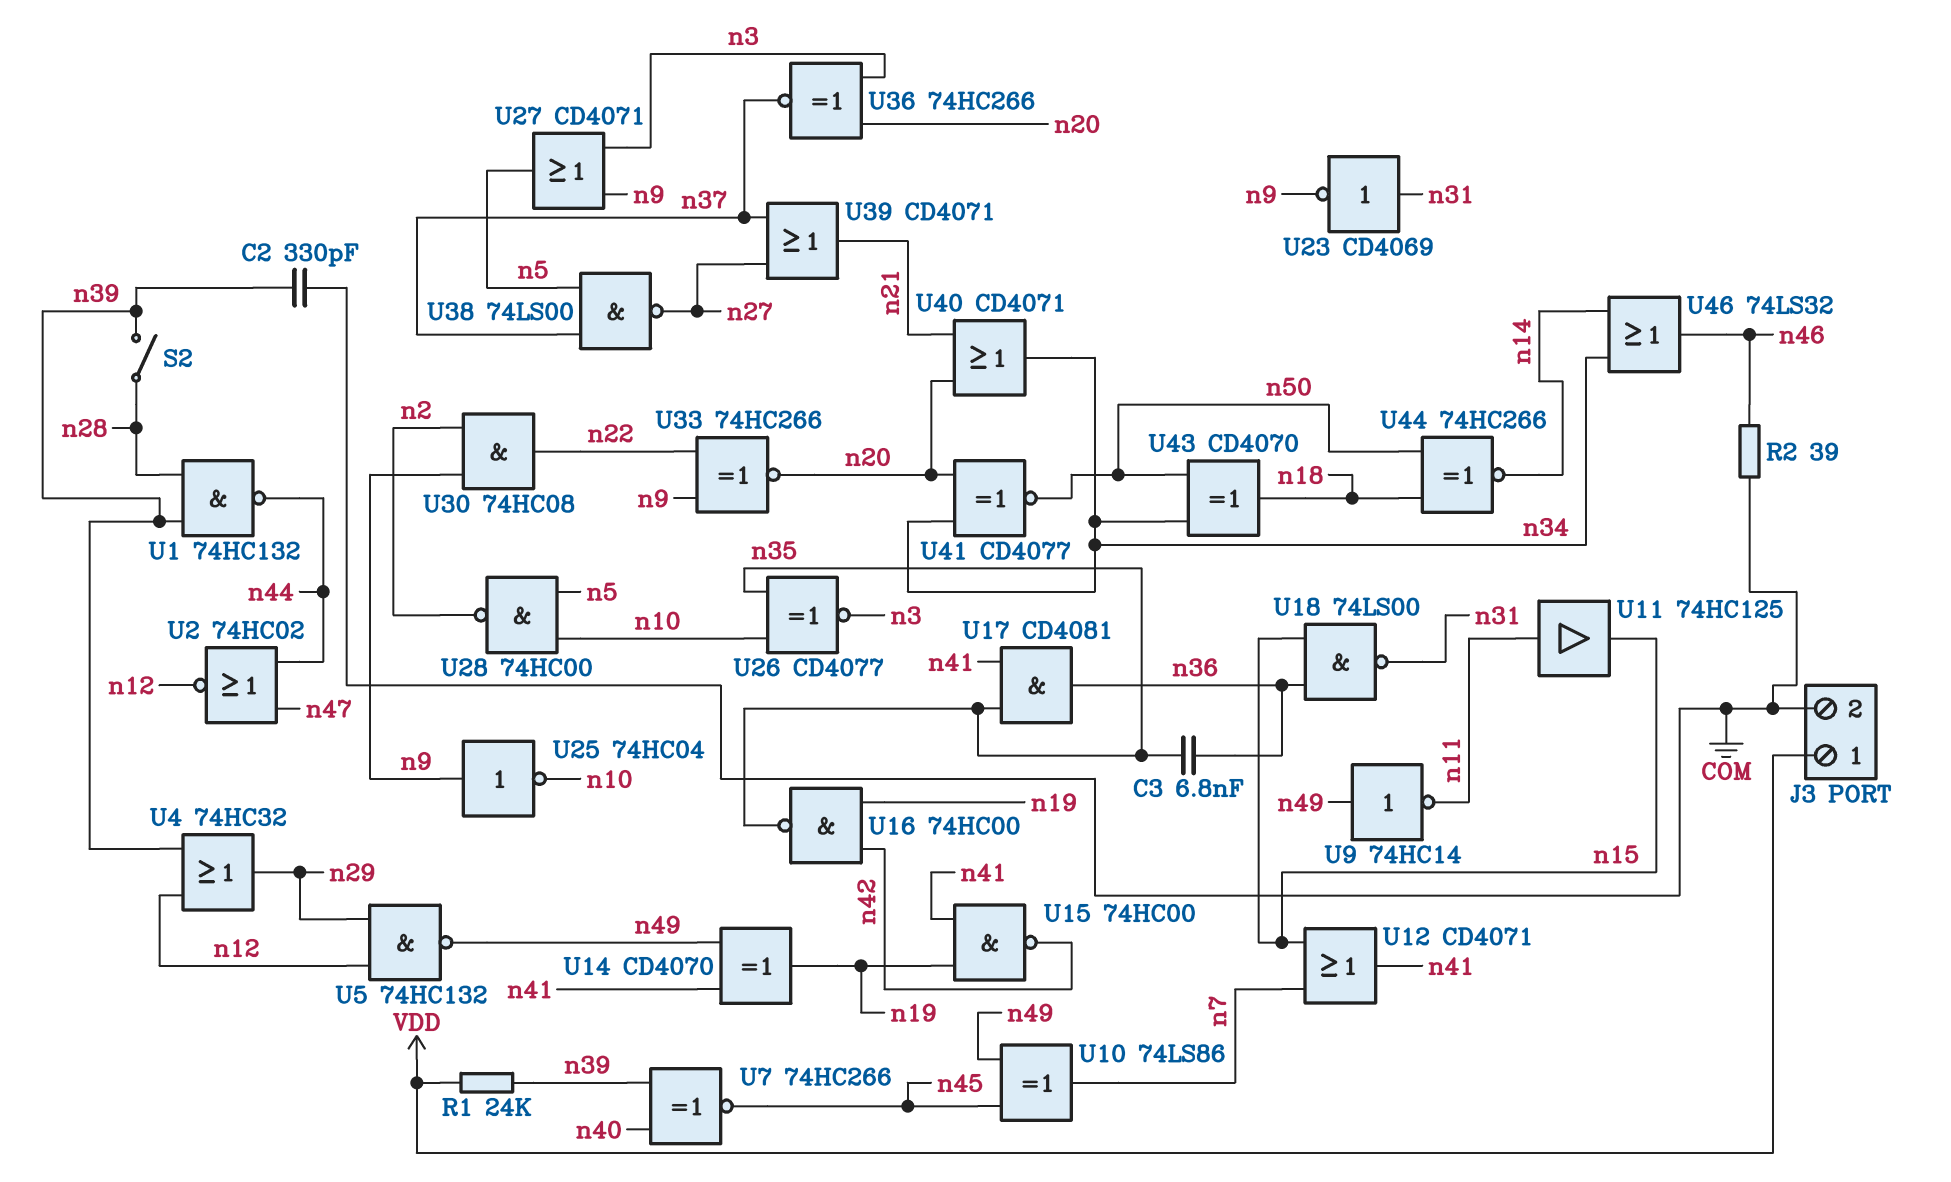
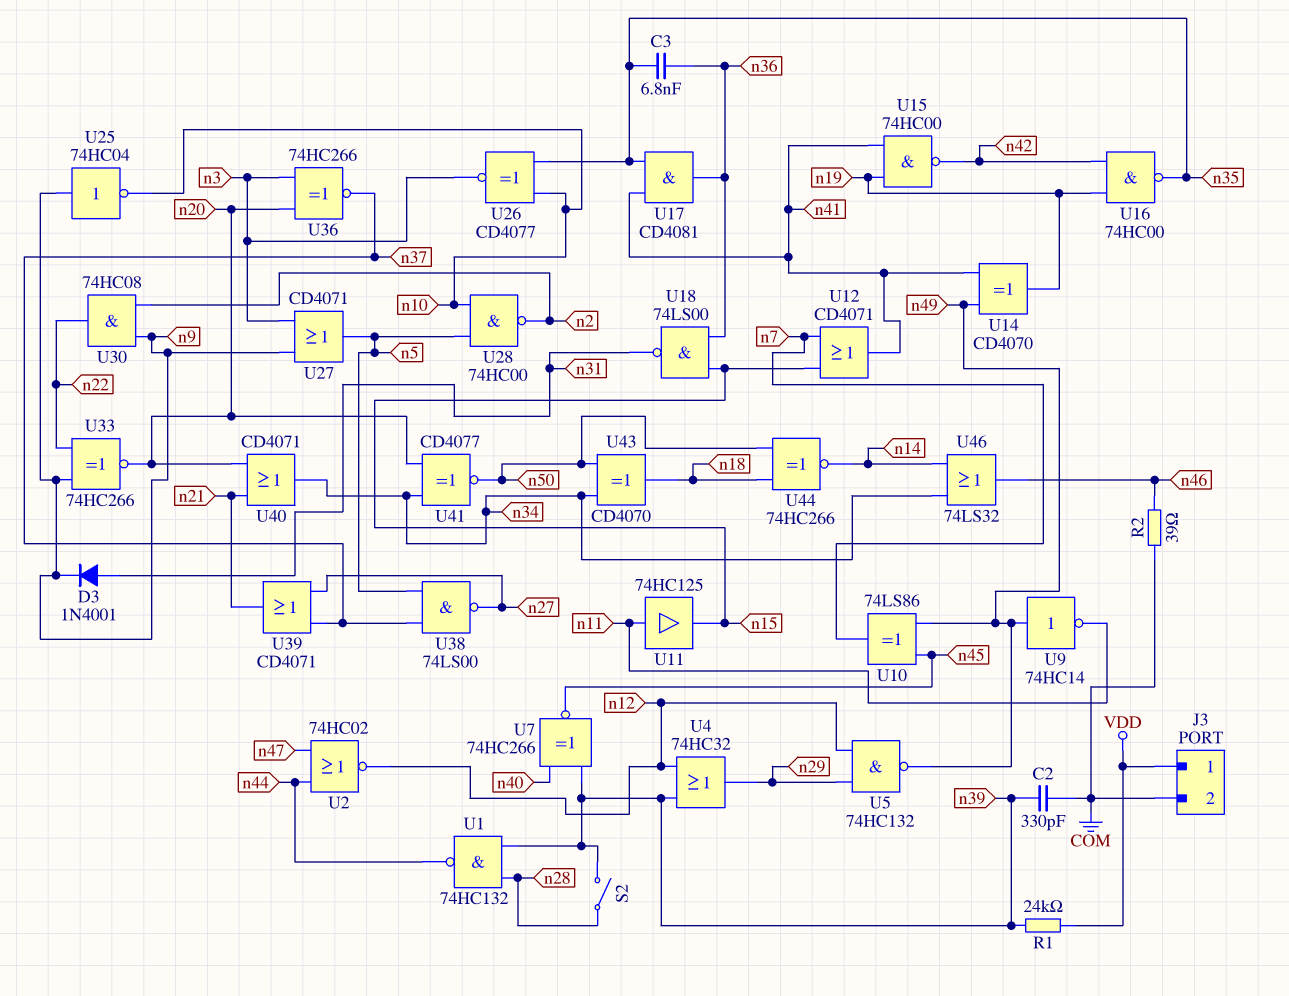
D3: none -> diode 1N4001 (A n31, K n9)
U23: NOT CD4069 (in n31, out n9) -> none

